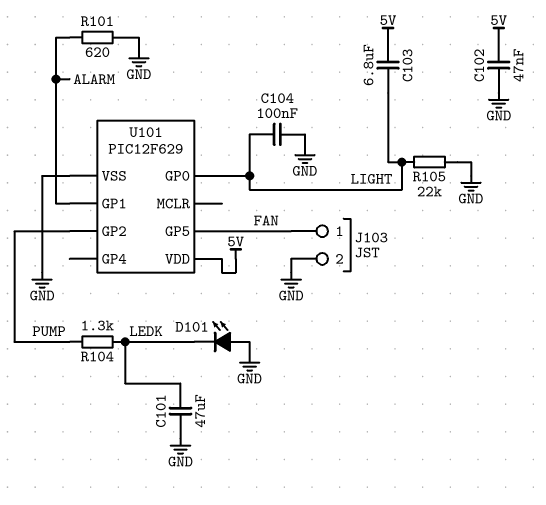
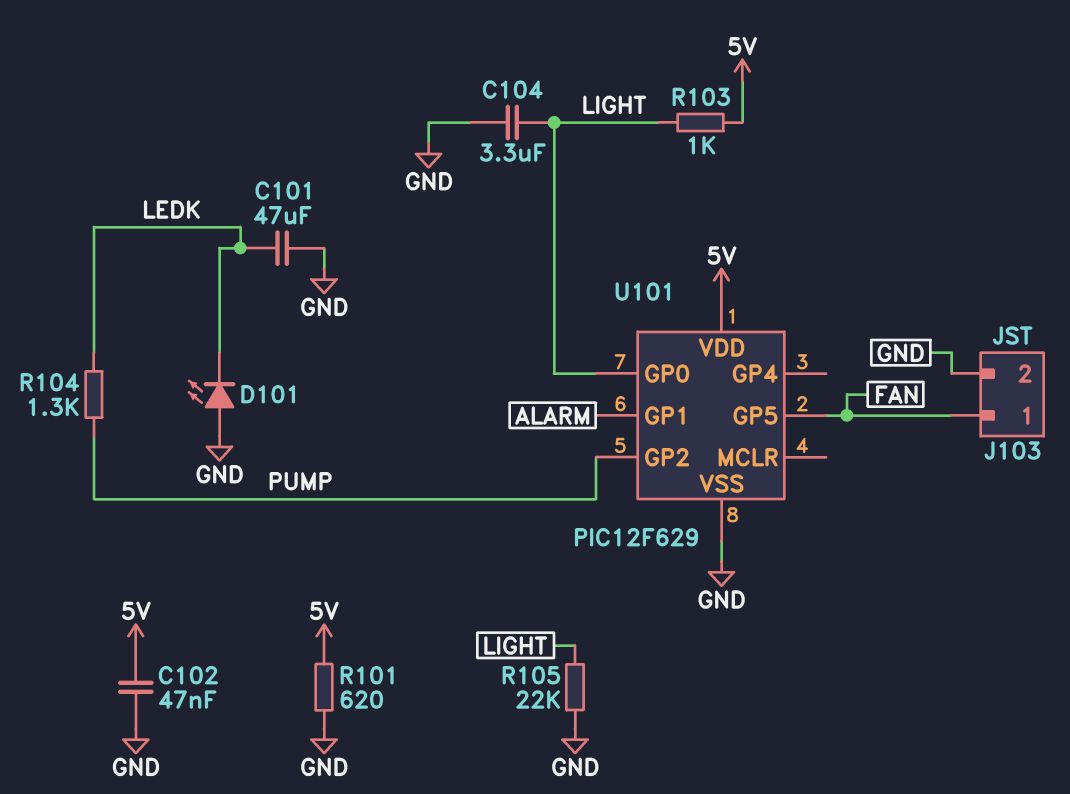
C103: 6.8uF (5V, LIGHT) -> none
C104: 100nF (GND, LIGHT) -> 3.3uF (GND, LIGHT)
R101: 620 (ALARM, GND) -> 620 (5V, GND)
R103: none -> 1k (5V, LIGHT)

